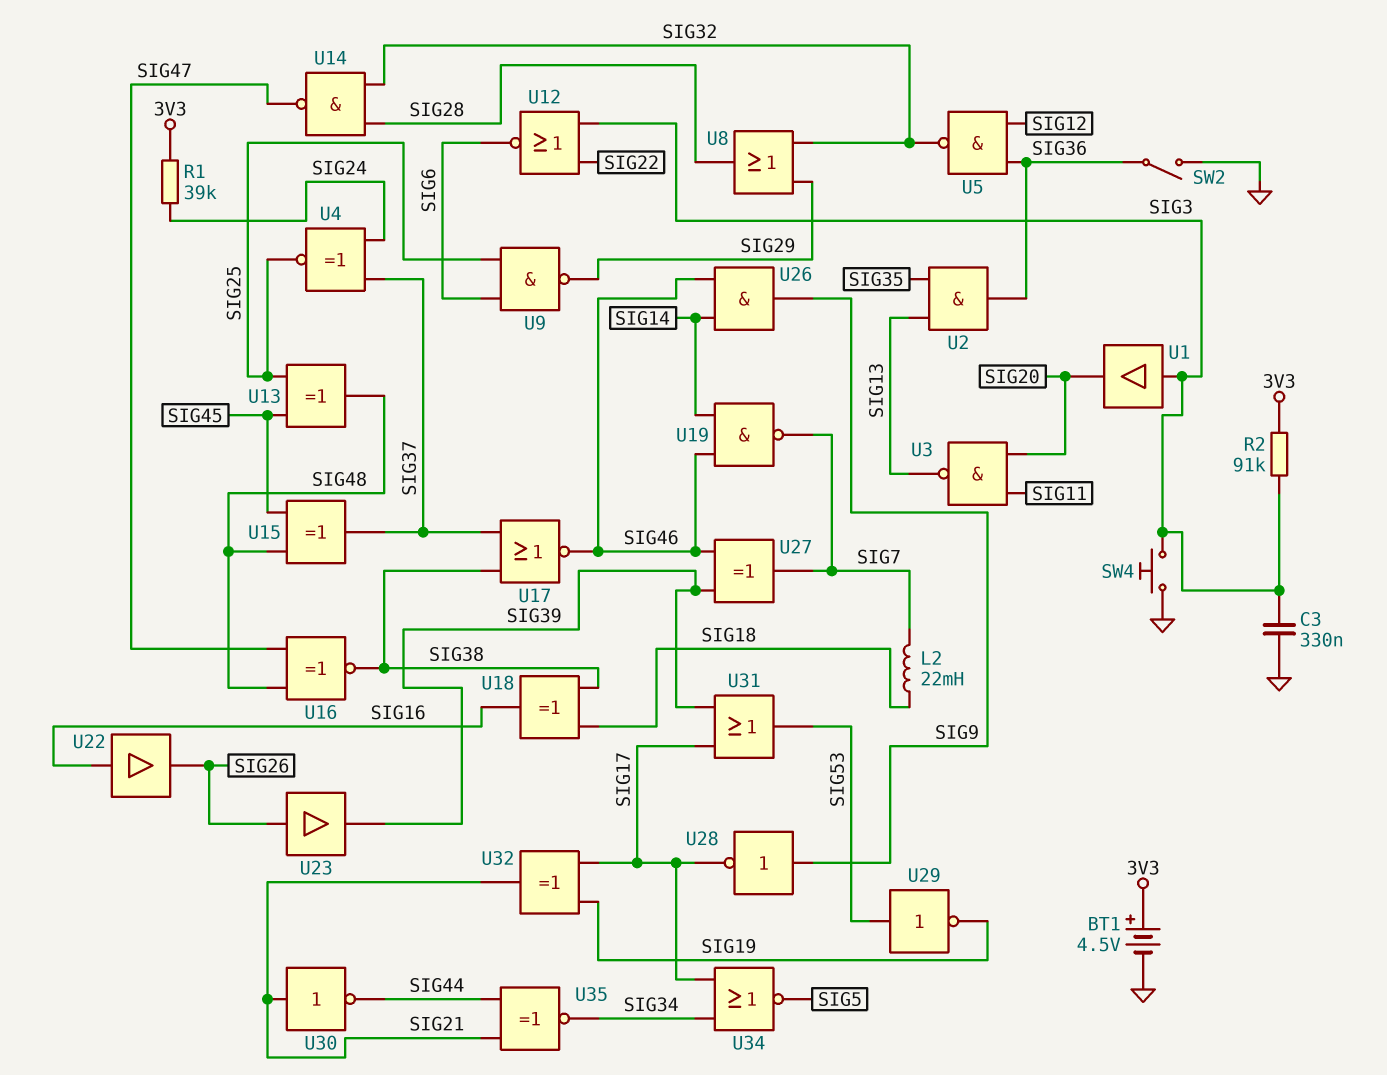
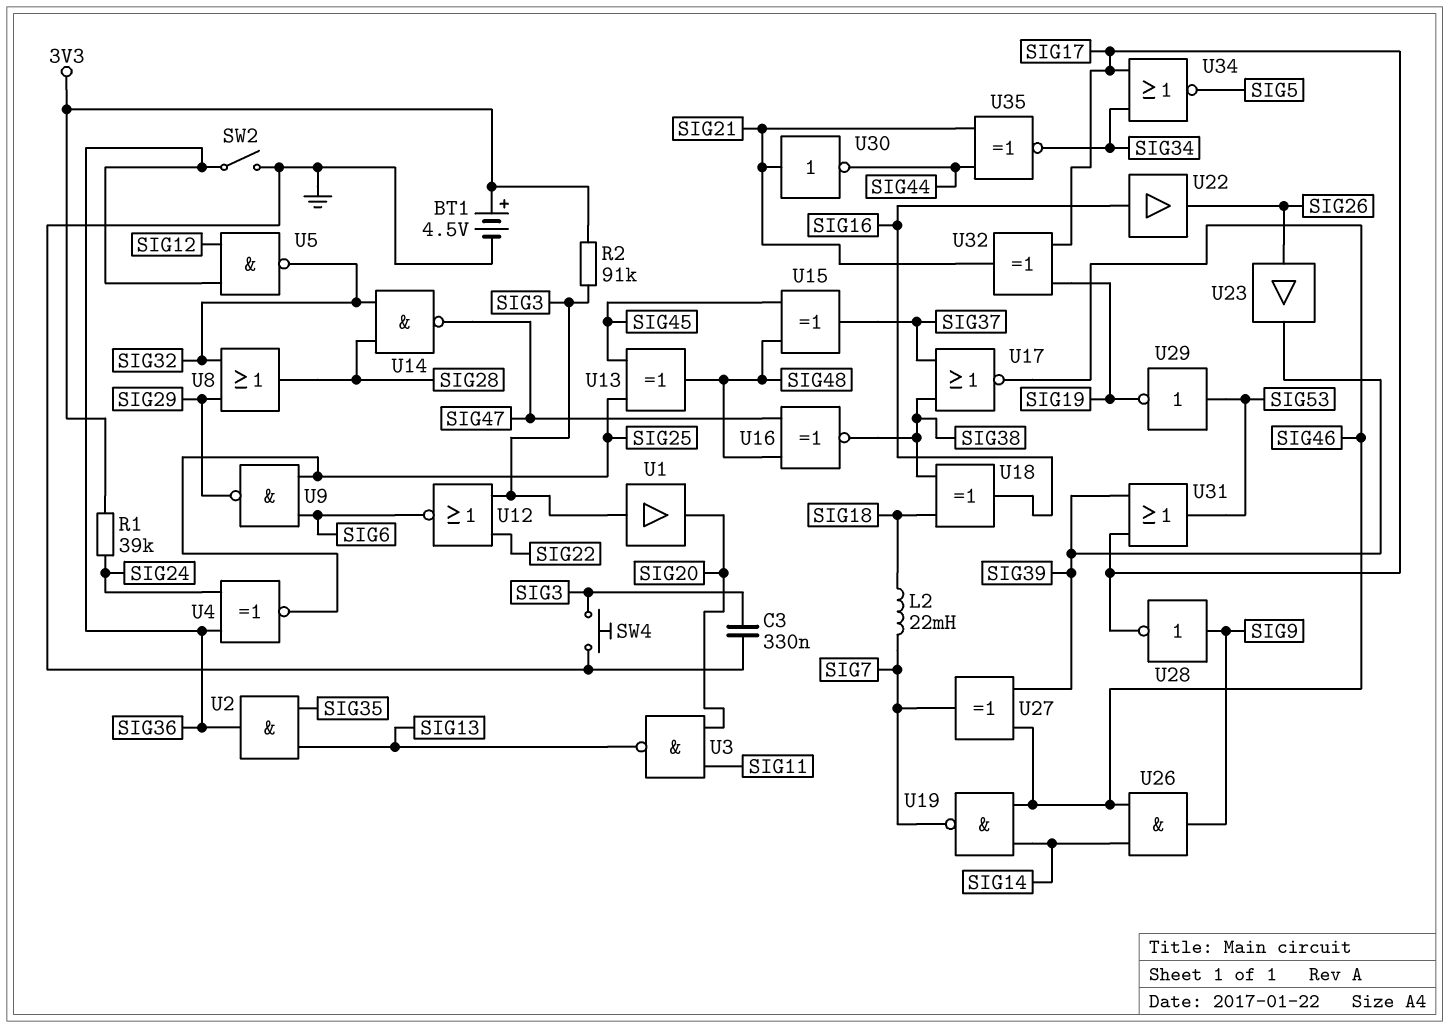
U4: XNOR (in SIG24, in SIG37, out SIG25) -> XNOR (in SIG24, in SIG36, out SIG25)

